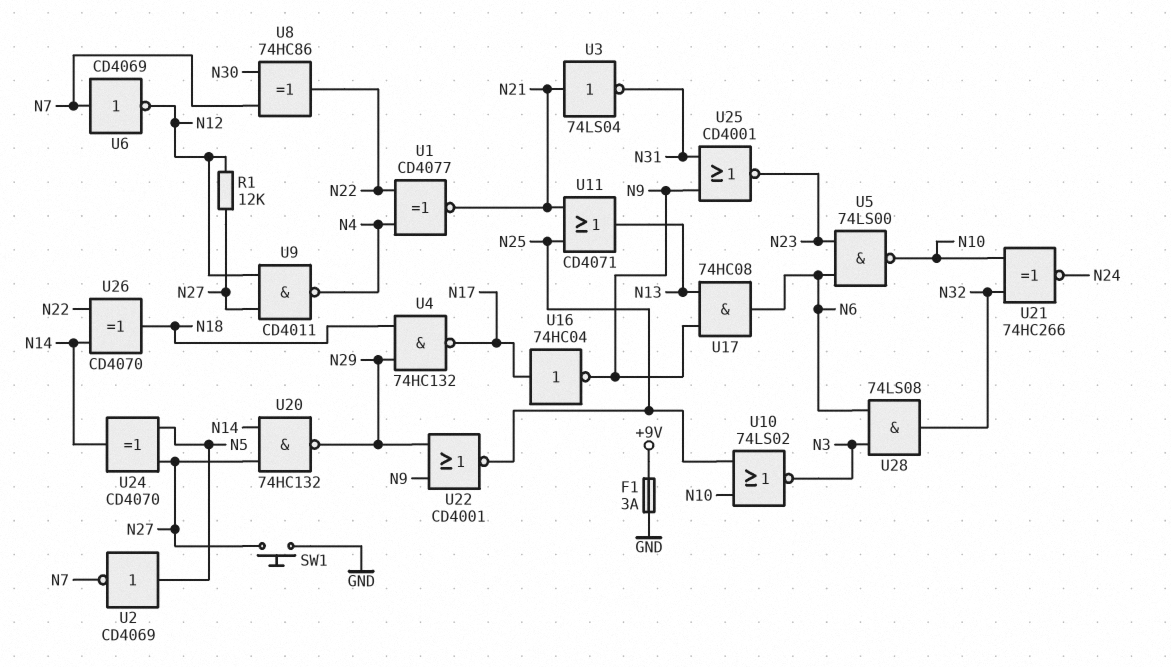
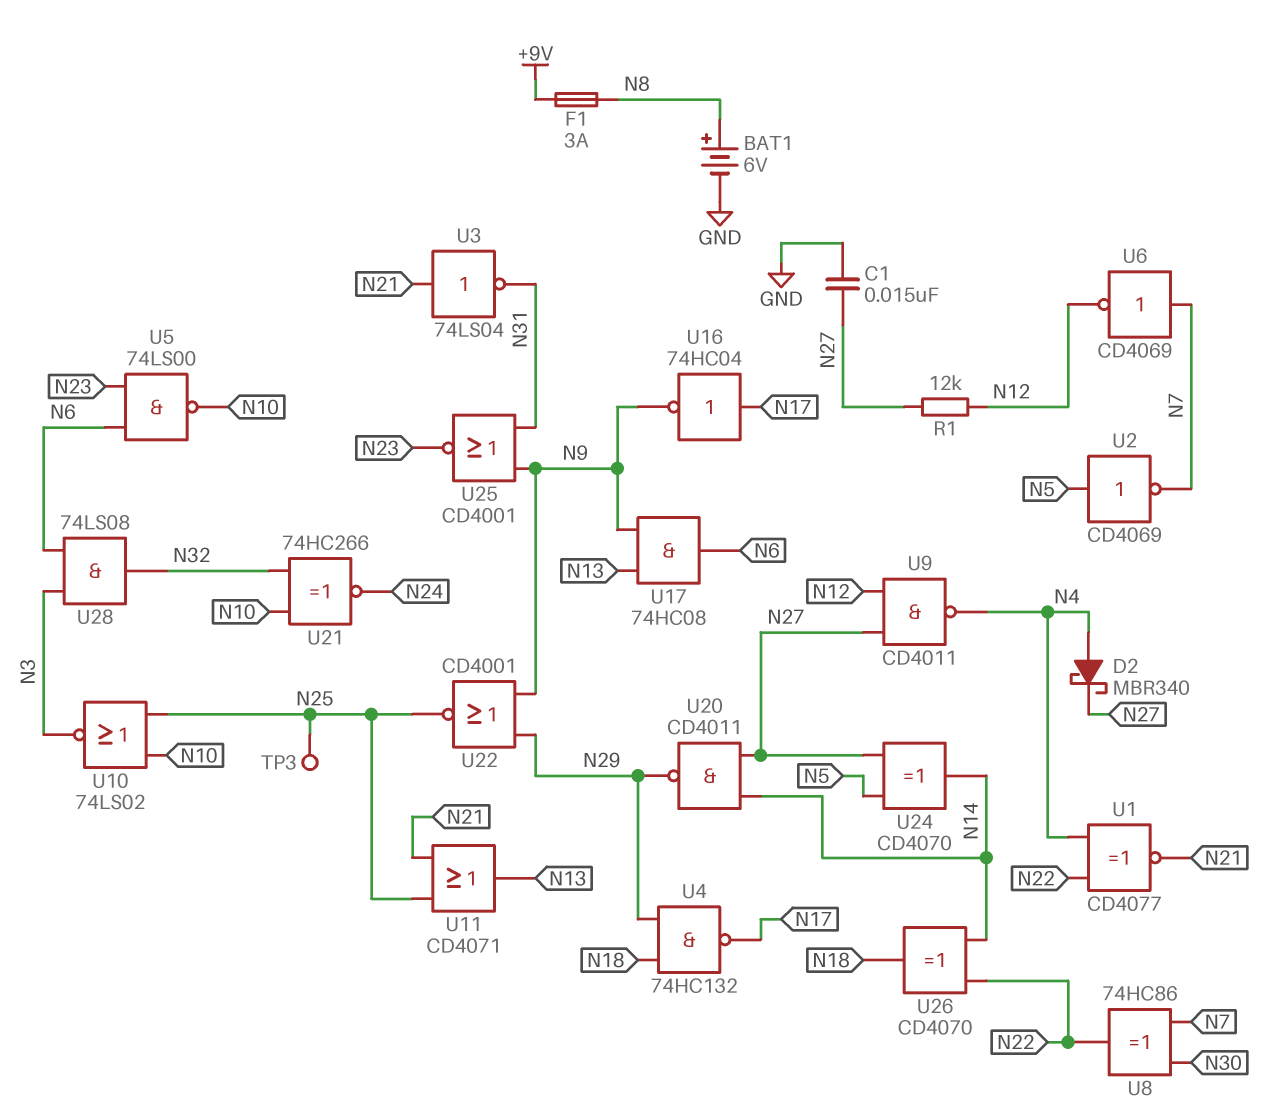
BAT1: none -> 6V (plus N8, minus GND)
C1: none -> 15nF (GND, N27)
D2: none -> schottky MBR340 (A N4, K N27)
F1: 3A (+9V, GND) -> 3A (+9V, N8)
SW1: button (GND, N27) -> none
TP3: none -> test point (N25)
U20: NAND 74HC132 (in N14, in N27, out N29) -> NAND CD4011 (in N14, in N27, out N29)

